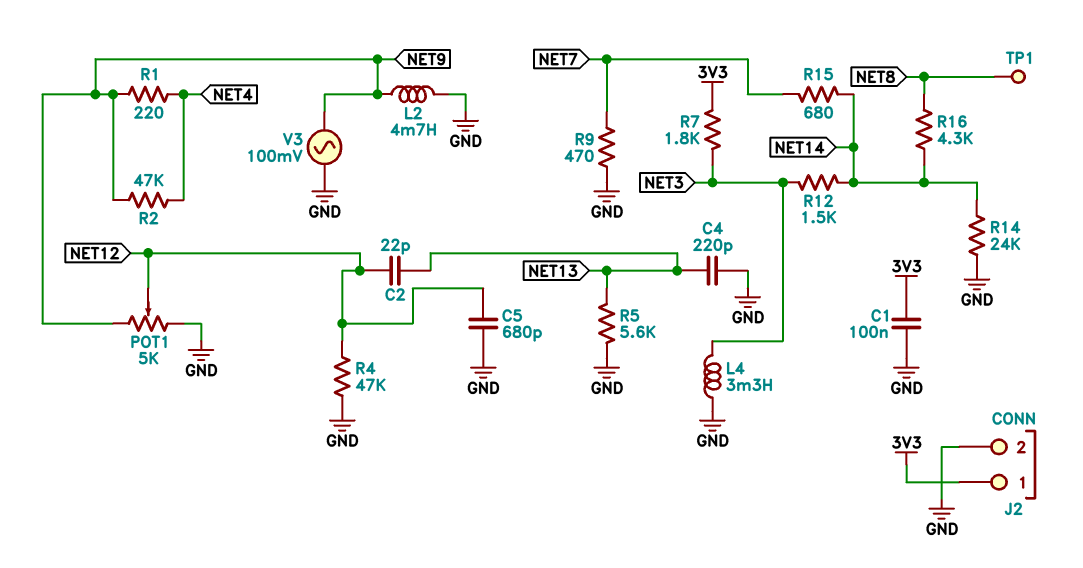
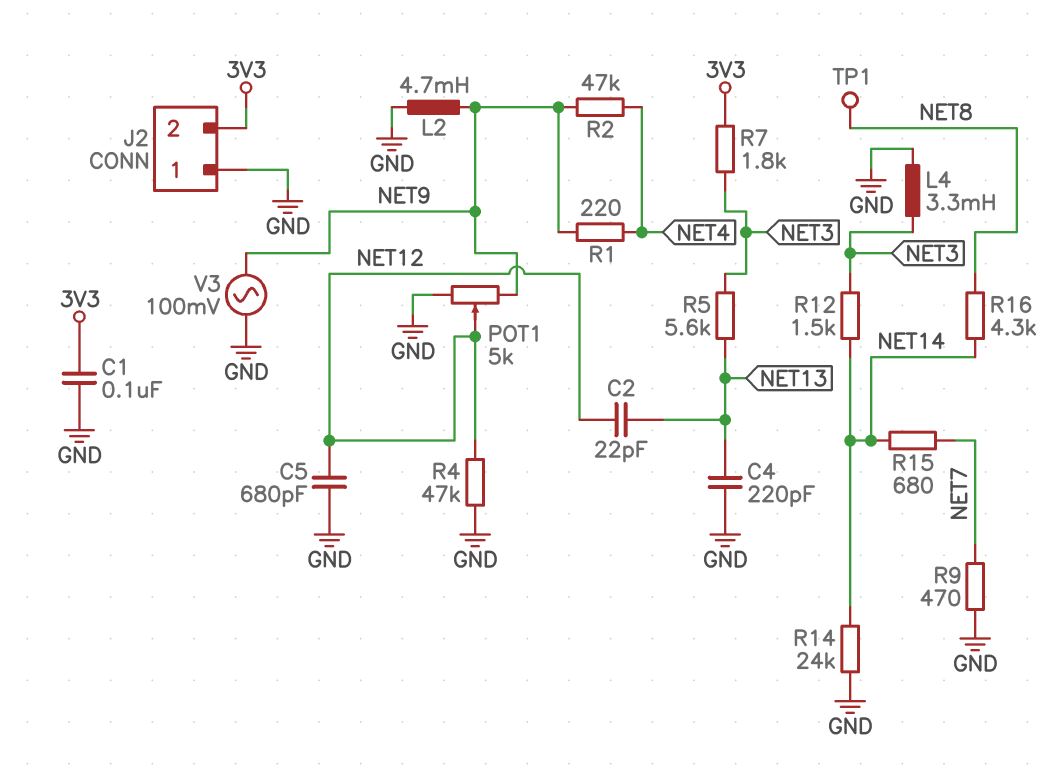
J2 pin 1: 3V3 -> GND
J2 pin 2: GND -> 3V3
R5: 5.6k (GND, NET13) -> 5.6k (NET3, NET13)

